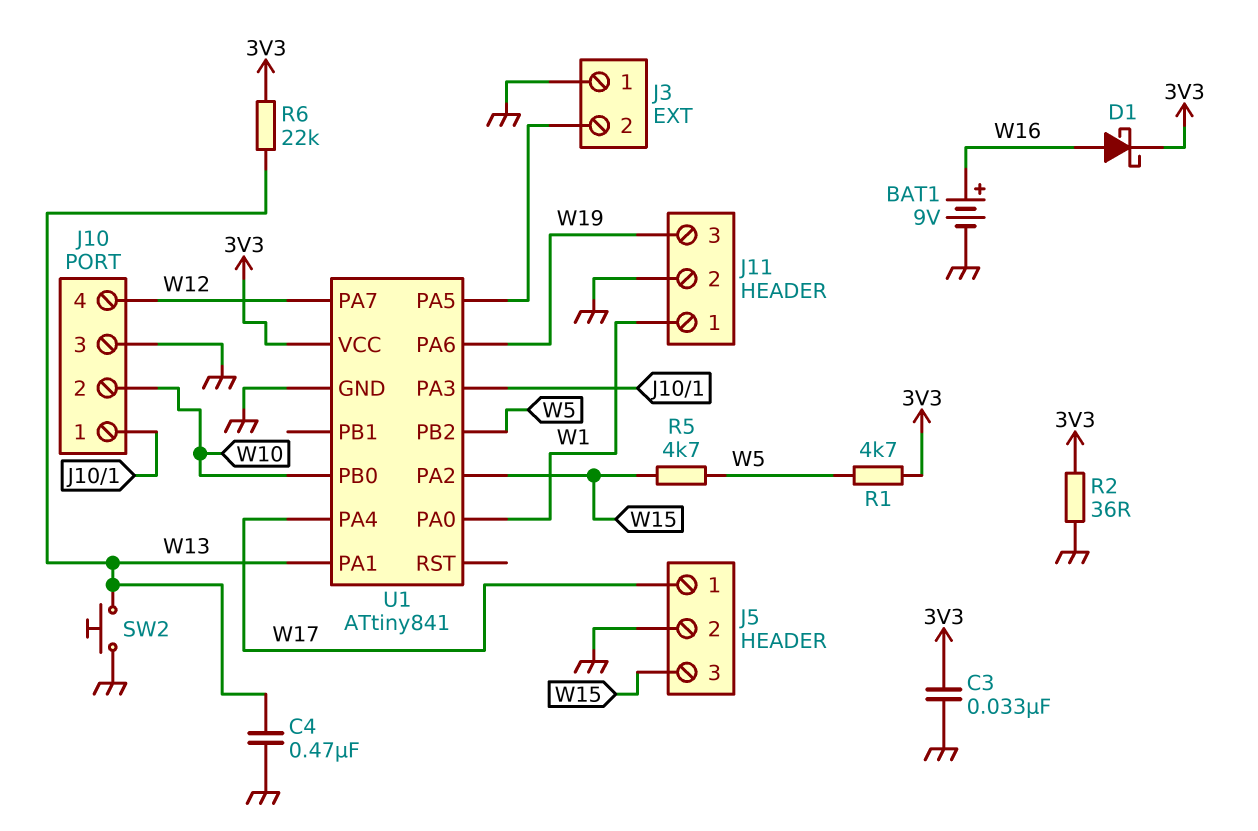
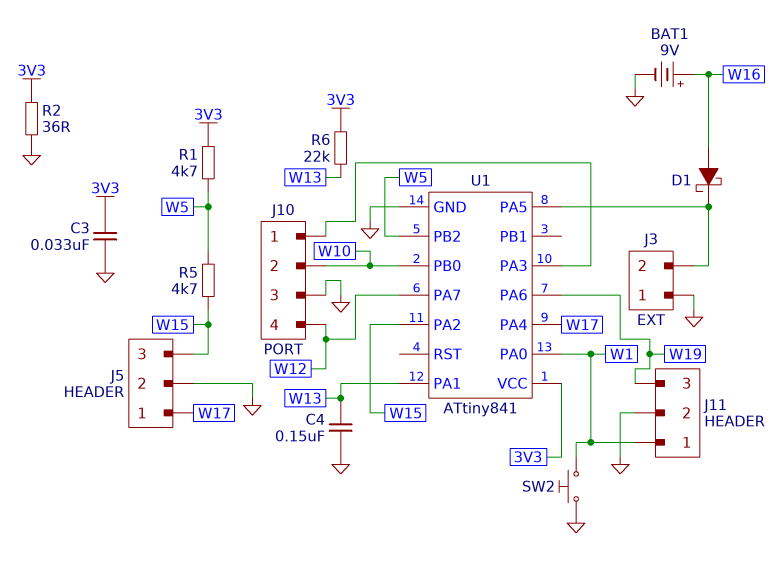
C4: 470nF (GND, W13) -> 150nF (GND, W13)
D1: schottky (A W16, K 3V3) -> schottky (A W16, K J3/2)
SW2: button (GND, W13) -> button (GND, W1)

